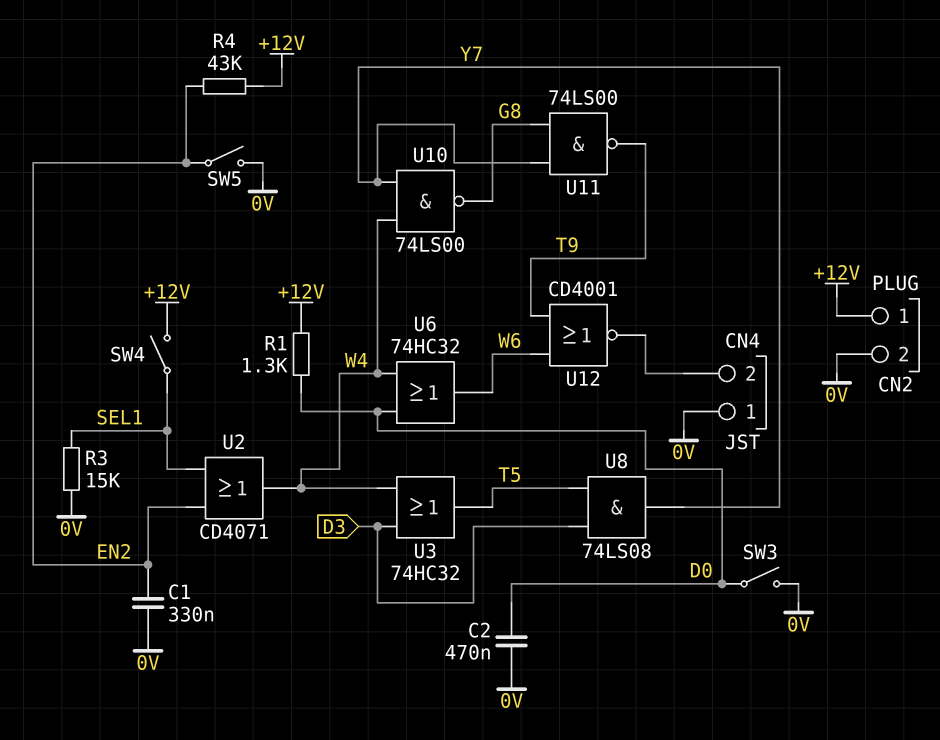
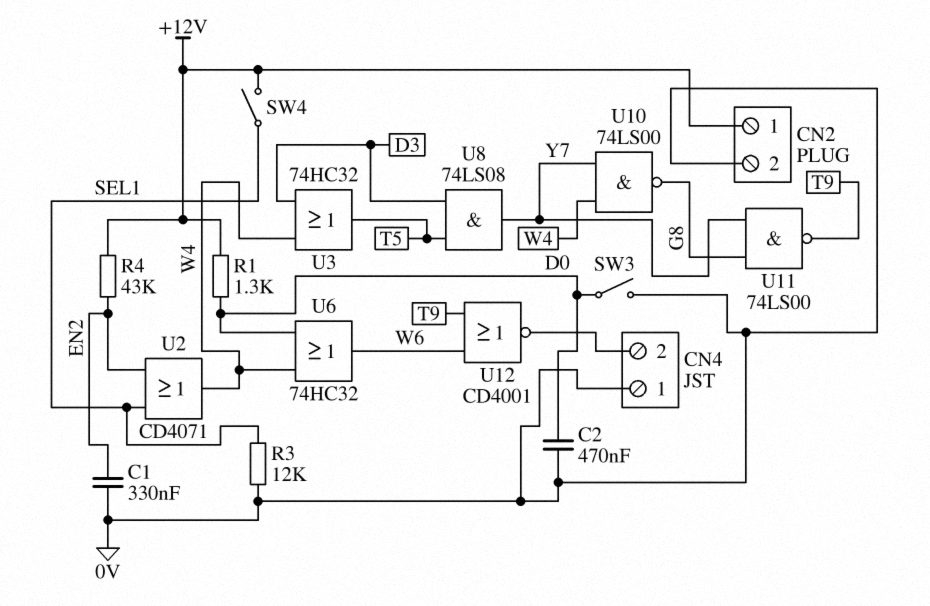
R3: 15k (0V, SEL1) -> 12k (0V, SEL1)
SW5: switch (0V, EN2) -> none

